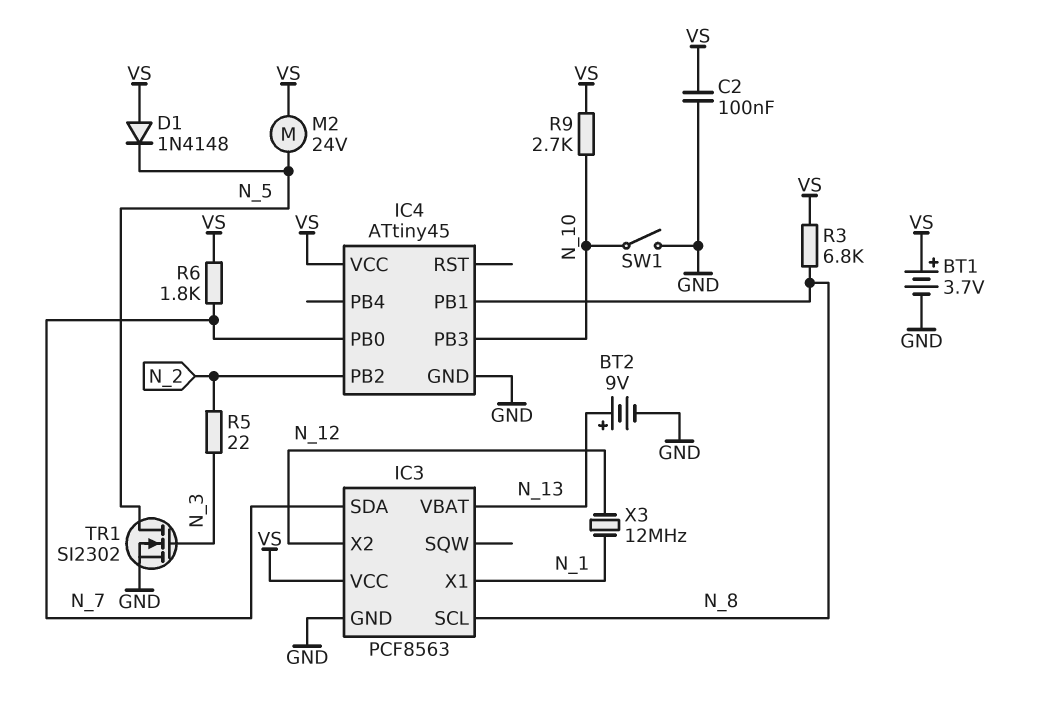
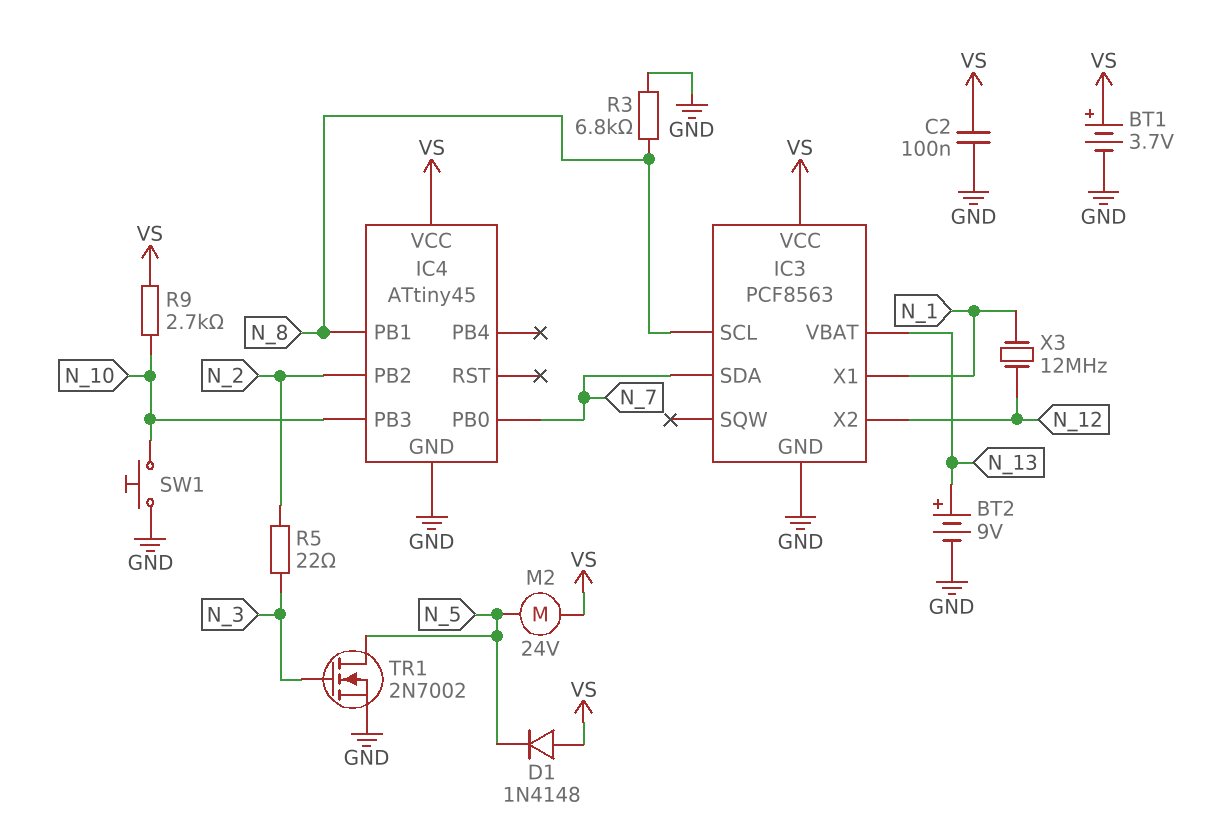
R3: 6.8k (N_8, VS) -> 6.8k (GND, N_8)
R6: 1.8k (N_7, VS) -> none
SW1: switch (GND, N_10) -> button (GND, N_10)
TR1: NMOS SI2302 (G N_3, D N_5, S GND) -> NMOS 2N7002 (G N_3, D N_5, S GND)

